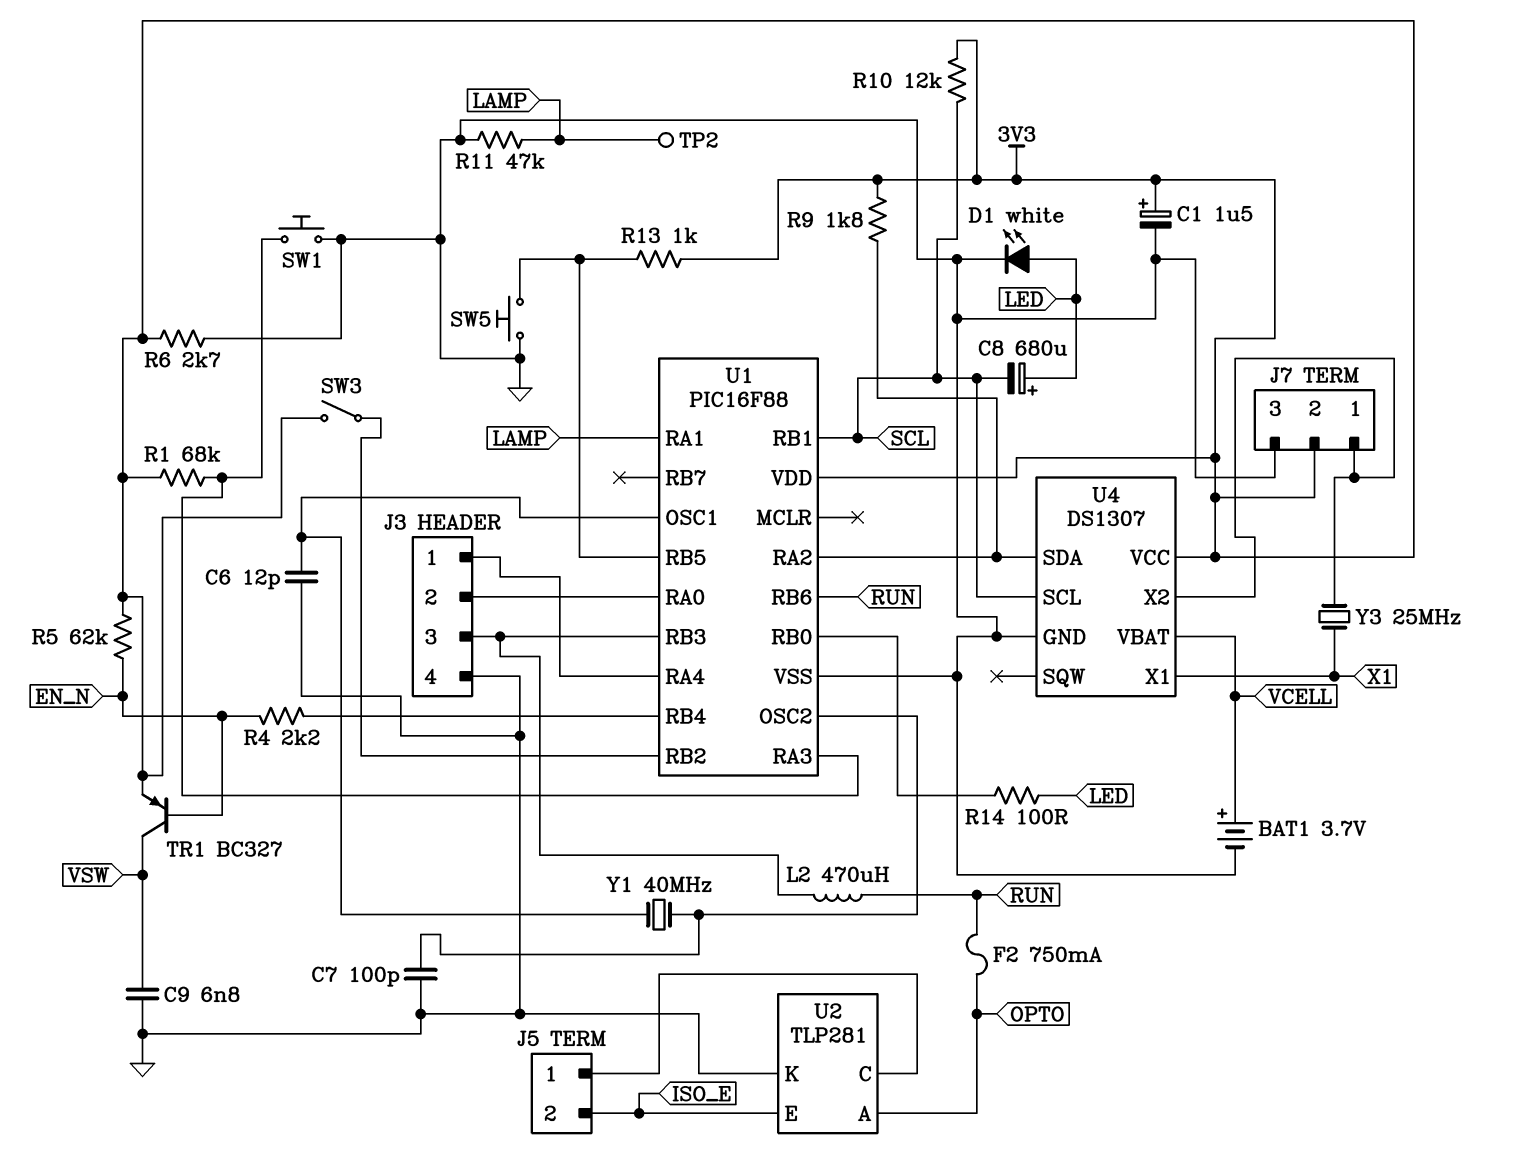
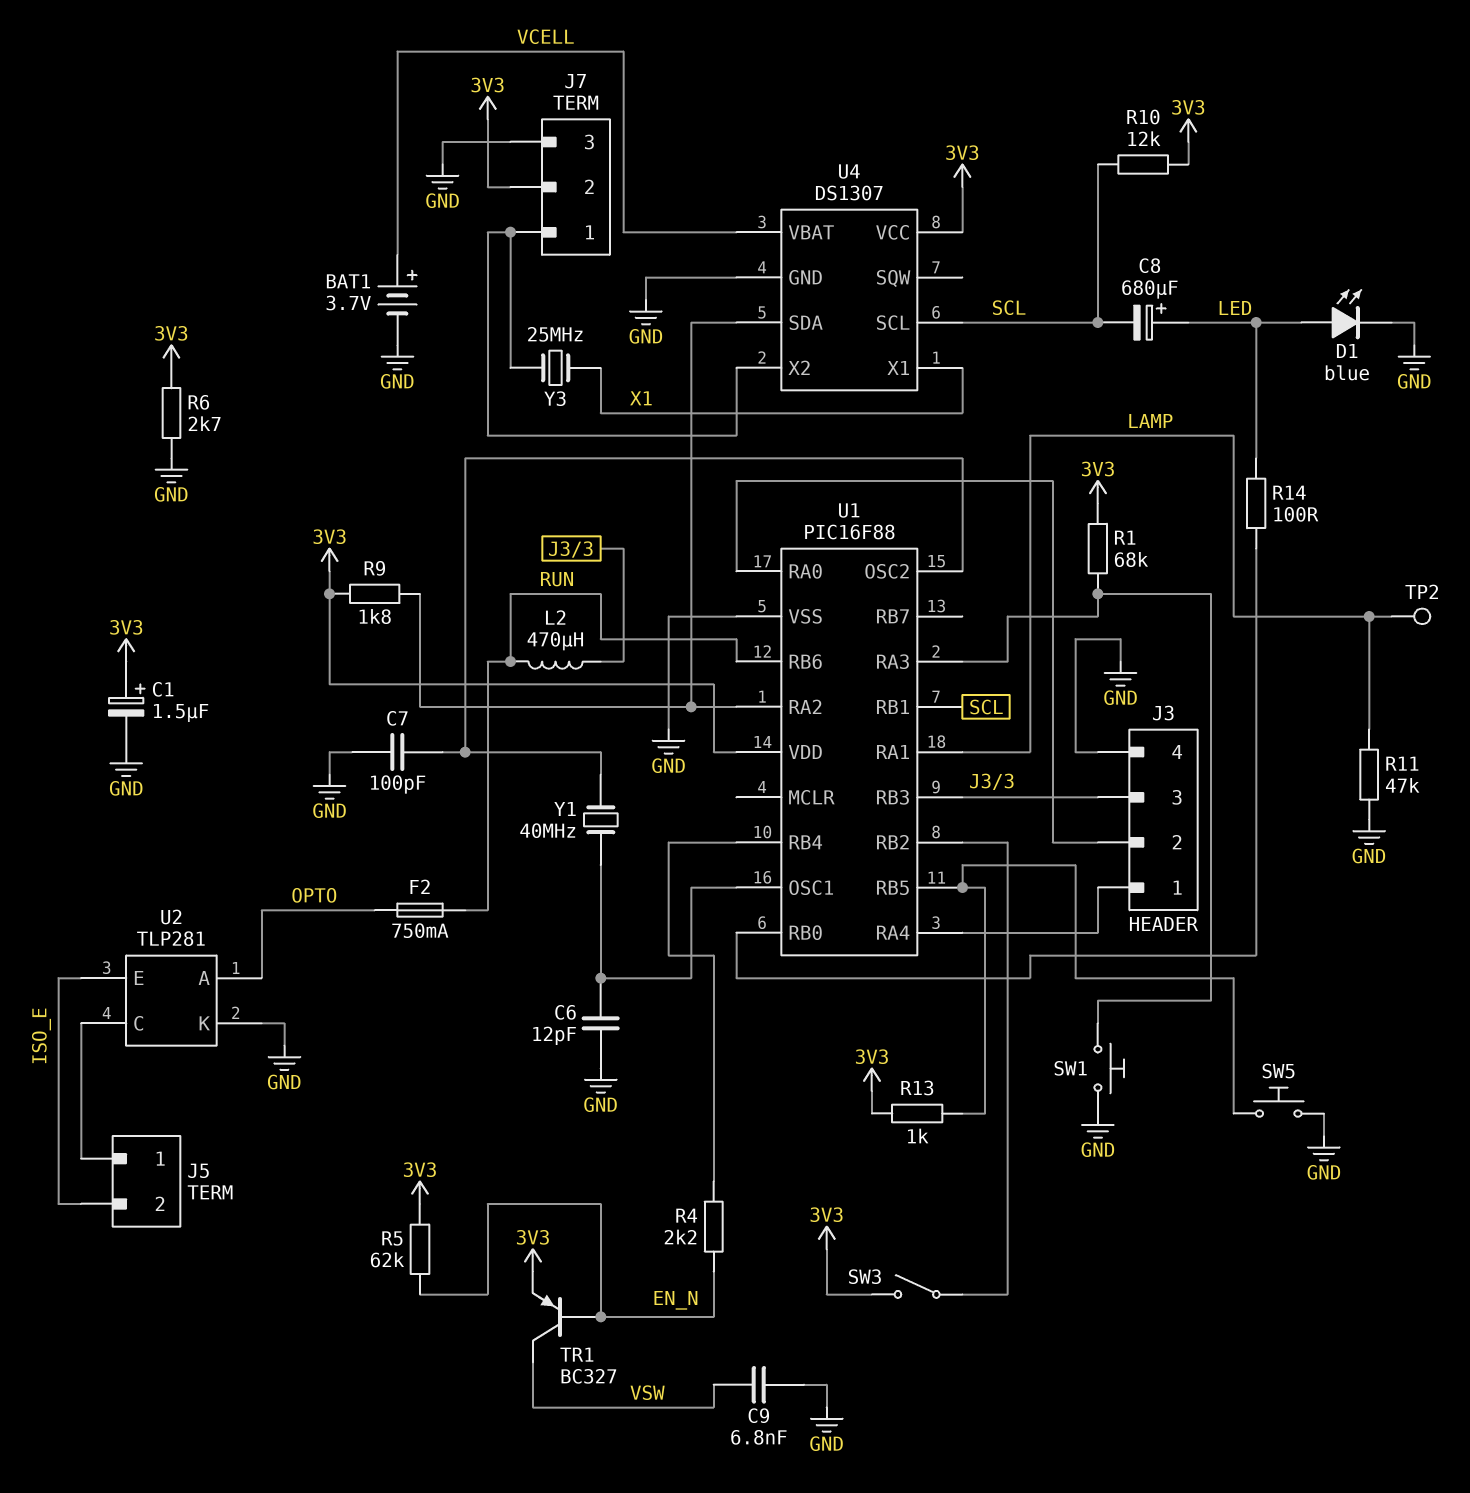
D1: LED white (A LED, K GND) -> LED blue (A LED, K GND)

